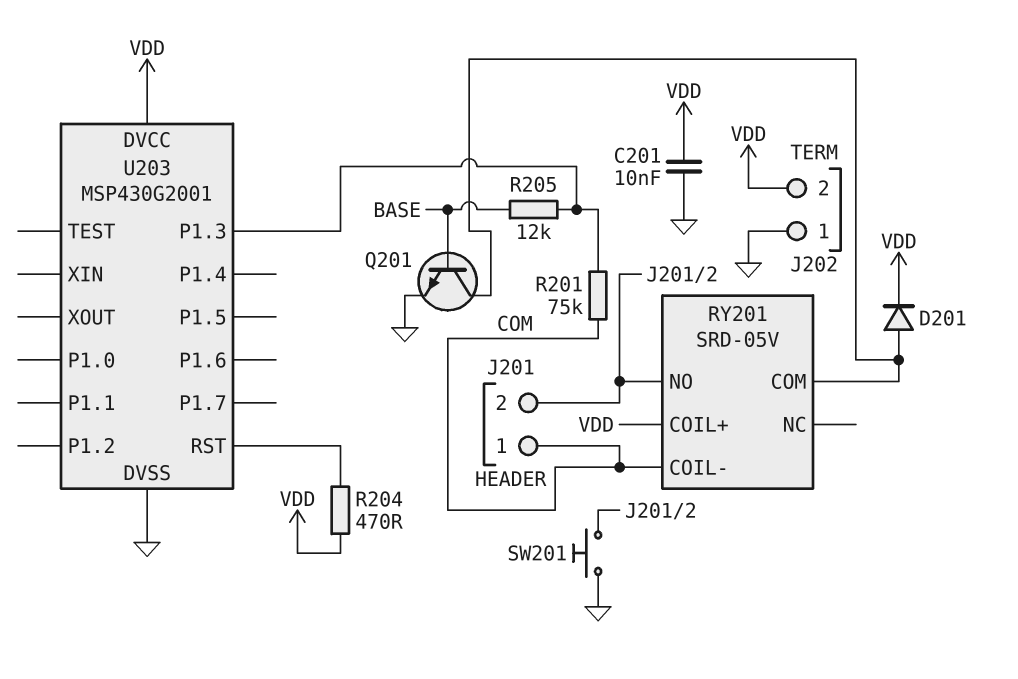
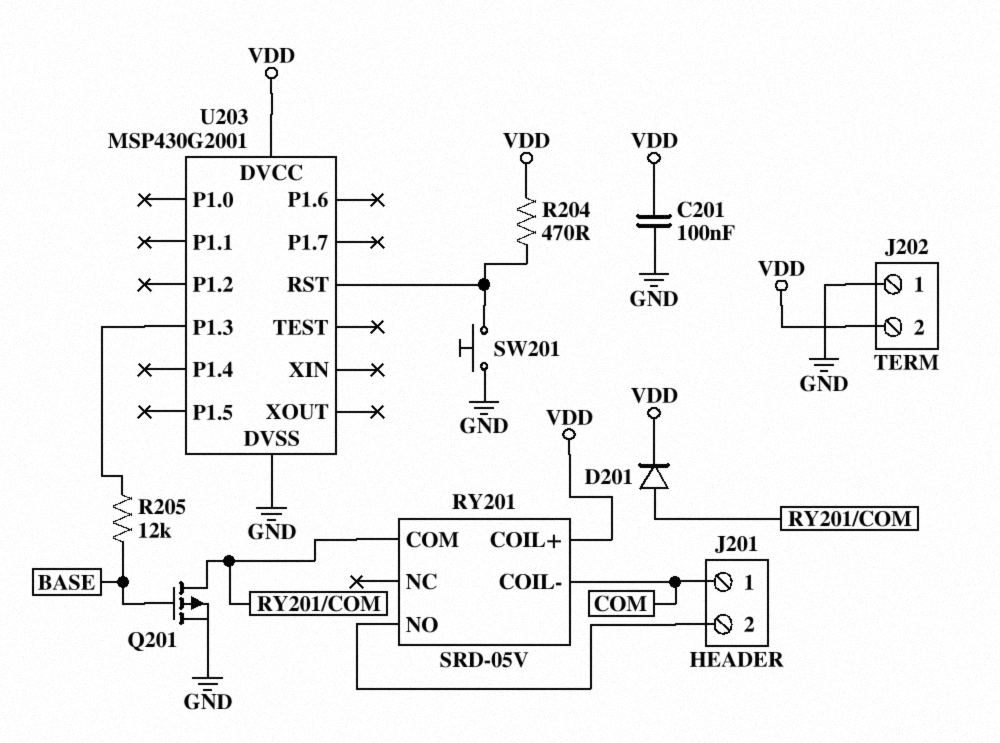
C201: 10nF (GND, VDD) -> 100nF (GND, VDD)
Q201: NPN (B BASE, C RY201/COM, E GND) -> PMOS (G BASE, D RY201/COM, S GND)
R201: 75k (COM, U203/P1.3) -> none
SW201: button (GND, J201/2) -> button (GND, U203/RST)

